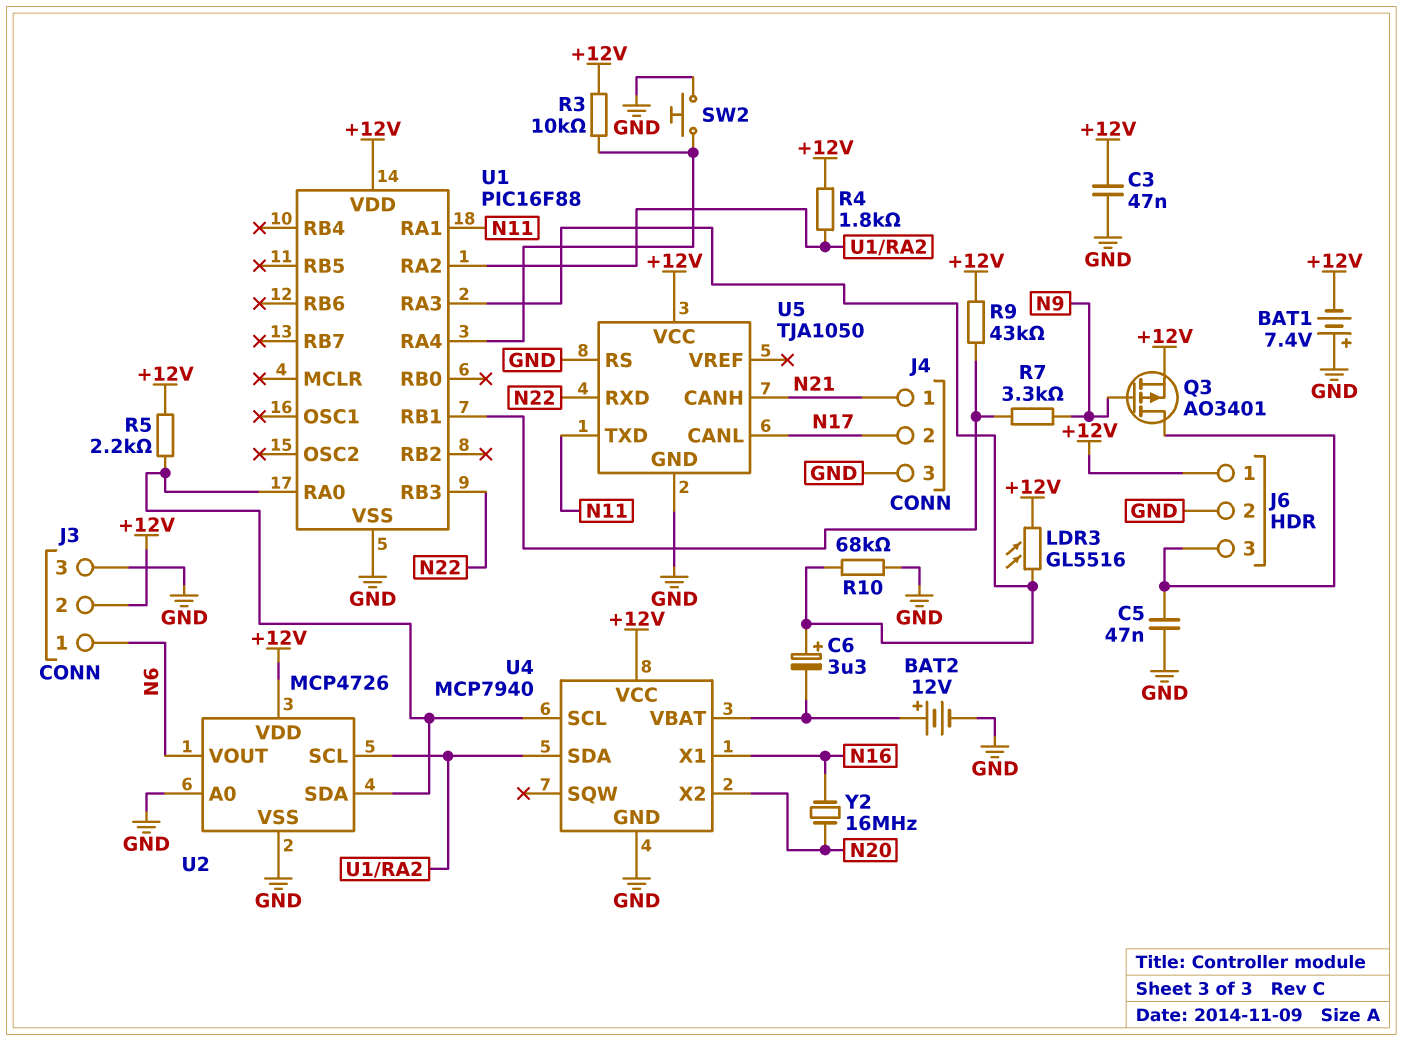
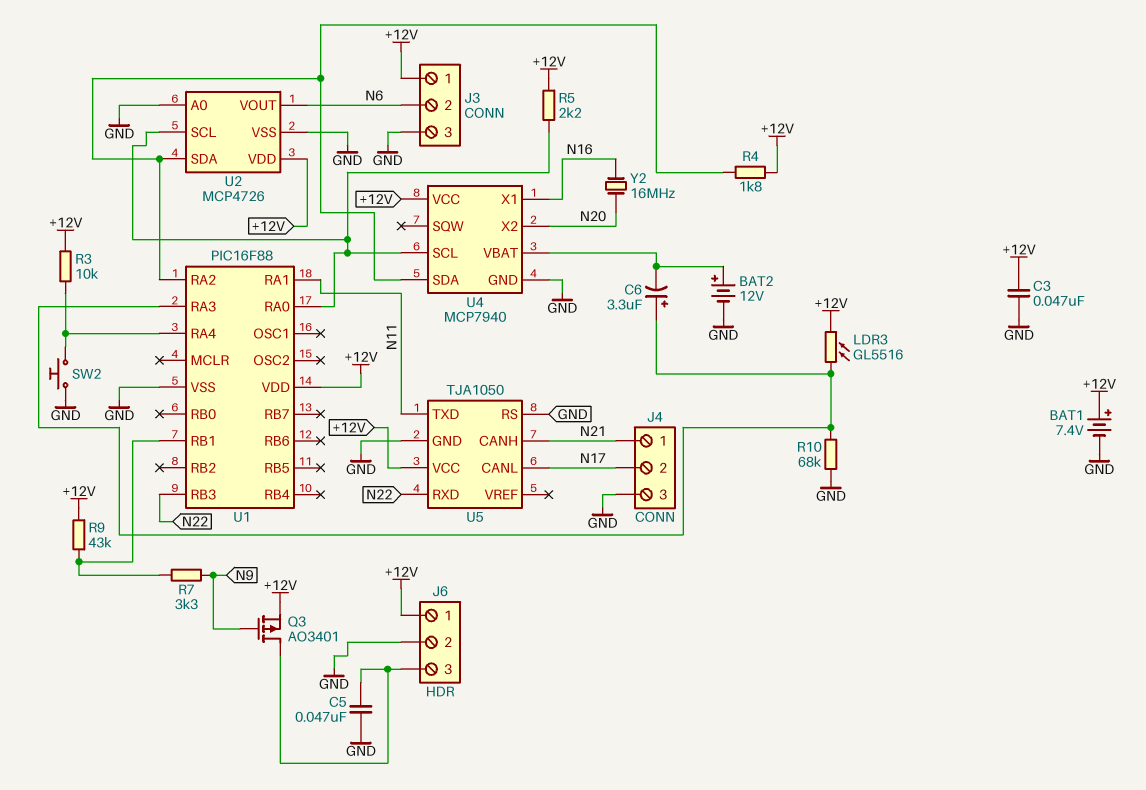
BAT1: 7.4V (plus GND, minus +12V) -> 7.4V (plus +12V, minus GND)
J3 pin 1: N6 -> +12V
J3 pin 2: +12V -> N6
U2 pin SCL: U1/RA2 -> U1/RA0
U2 pin SDA: U1/RA0 -> U1/RA2

